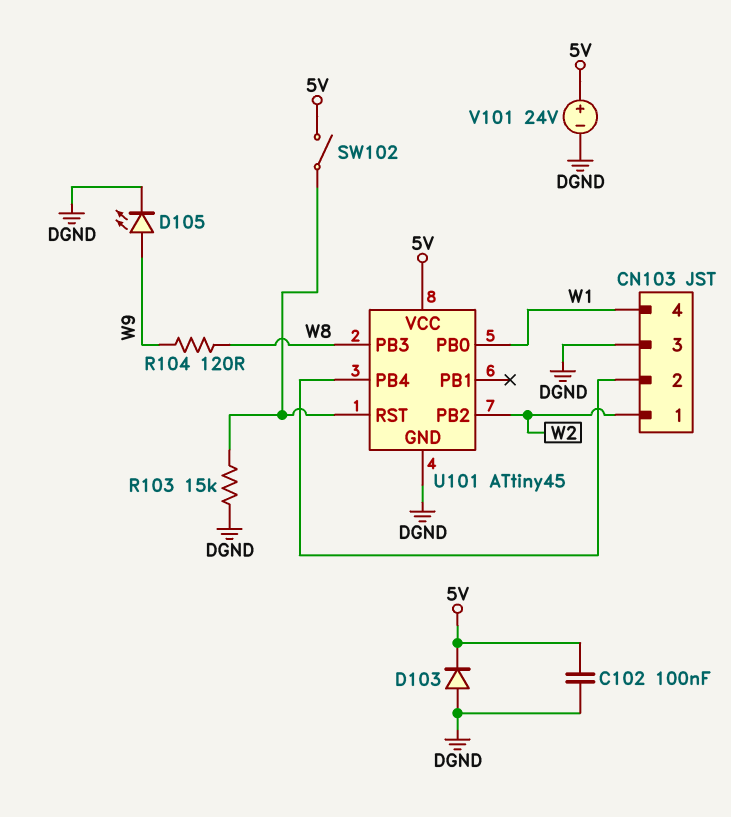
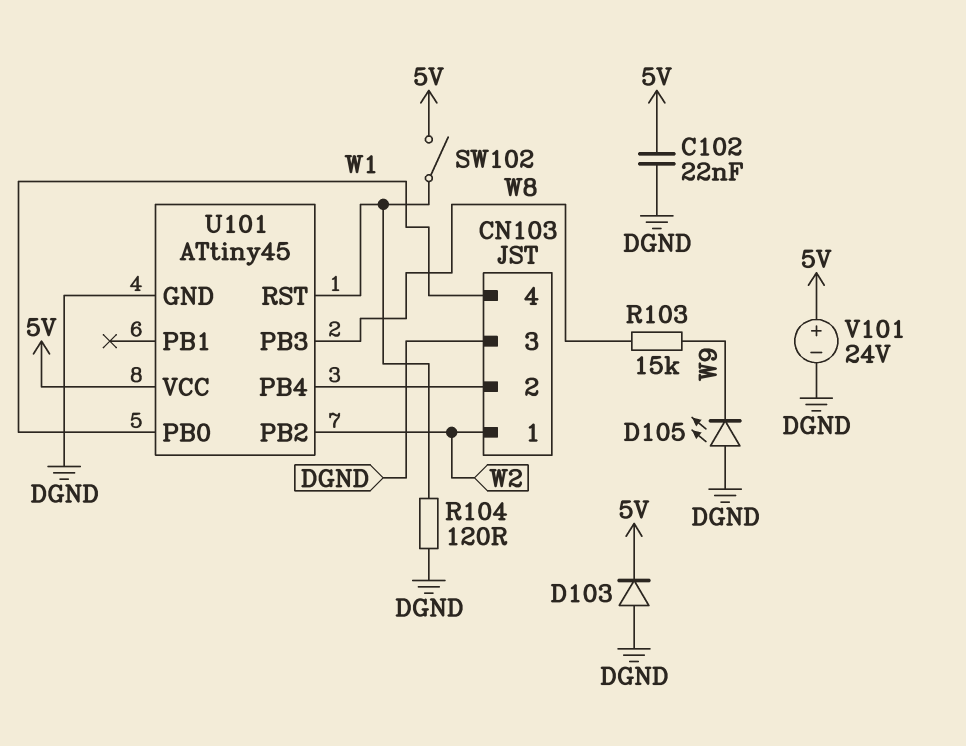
C102: 100nF (5V, DGND) -> 22nF (5V, DGND)
D105: LED (A W9, K DGND) -> LED (A DGND, K W9)
R103: 15k (DGND, U101/RST) -> 15k (W8, W9)
R104: 120 (W8, W9) -> 120 (DGND, U101/RST)

